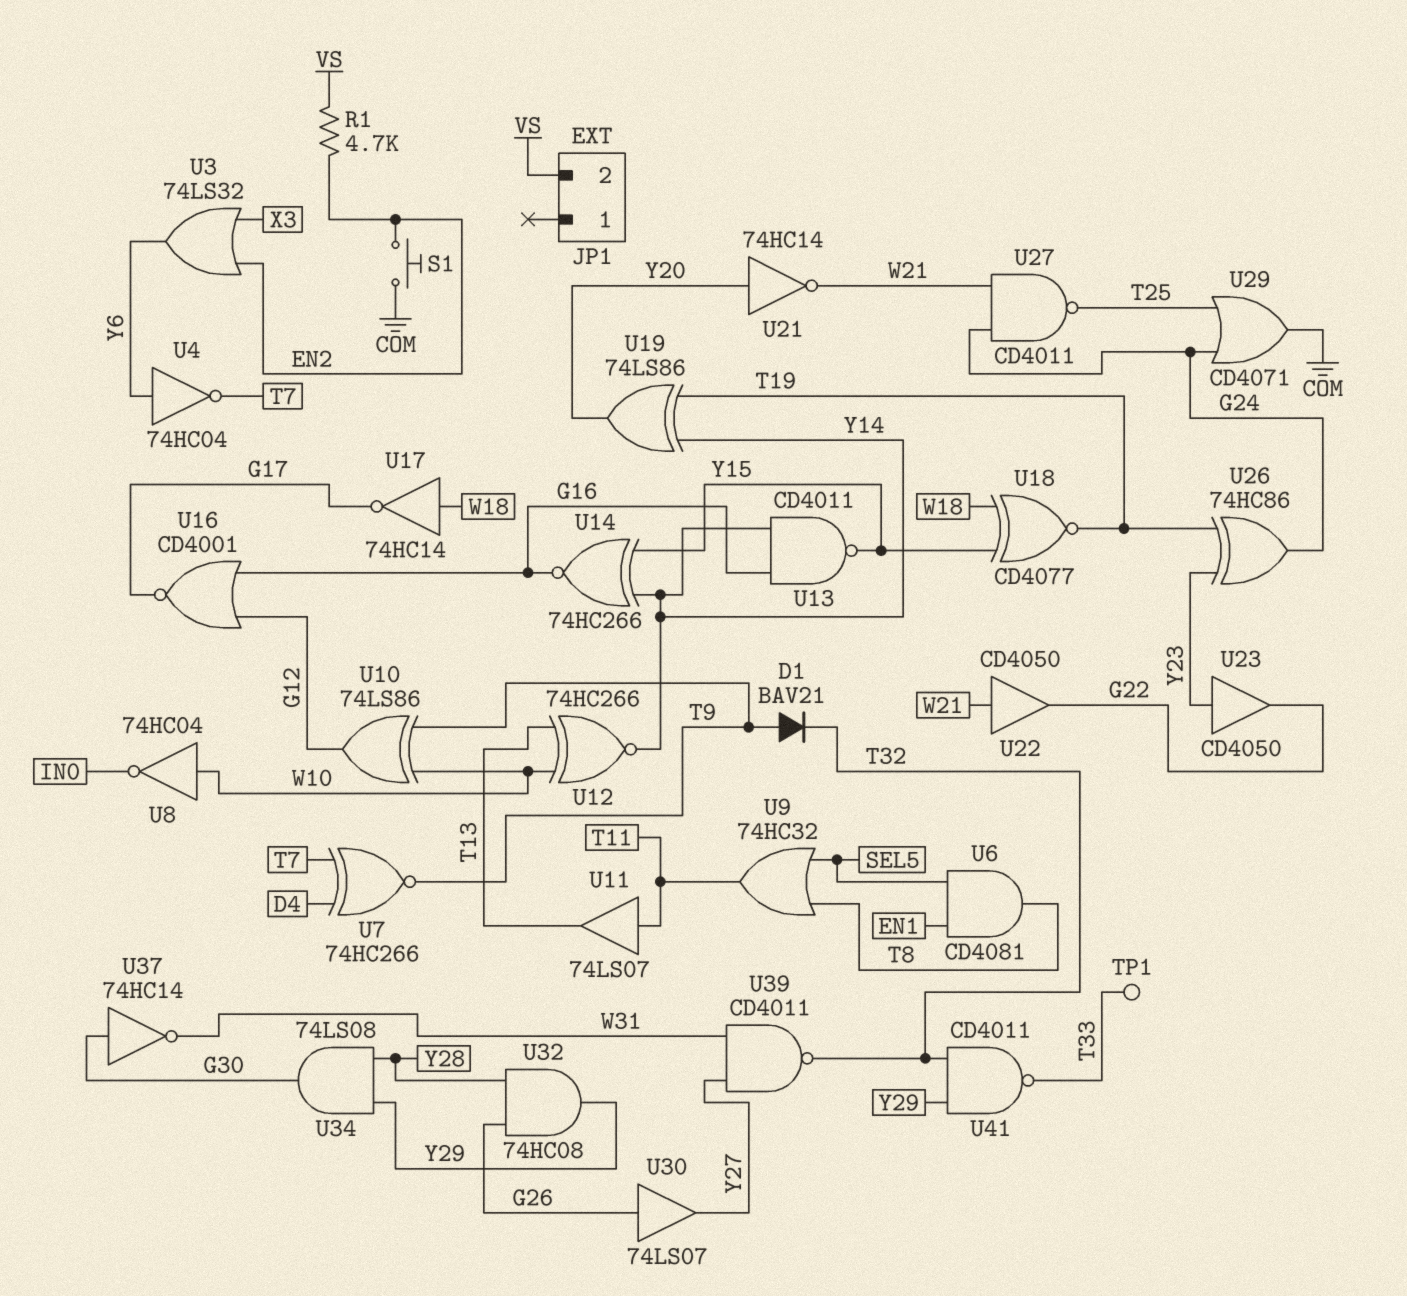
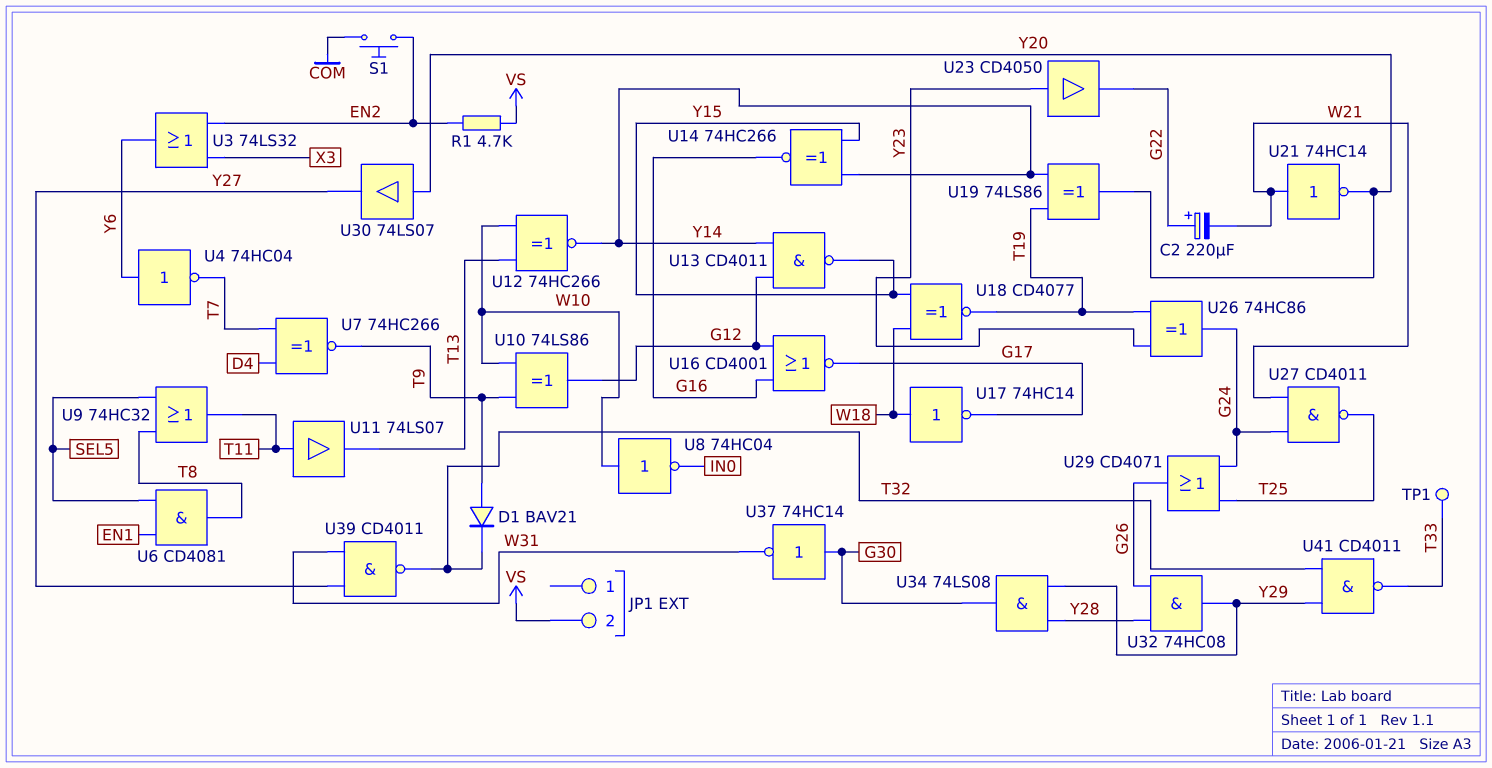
C2: none -> 220uF (plus G22, minus W21)
U13: NAND CD4011 (in G16, in Y14, out Y15) -> NAND CD4011 (in G12, in Y14, out Y15)
U21: NOT 74HC14 (in Y20, out W21) -> NOT 74HC14 (in W21, out Y20)
U22: buffer CD4050 (in W21, out G22) -> none
U29: OR CD4071 (in G24, in T25, out COM) -> OR CD4071 (in G24, in T25, out G26)
U30: buffer 74LS07 (in G26, out Y27) -> buffer 74LS07 (in Y20, out Y27)

